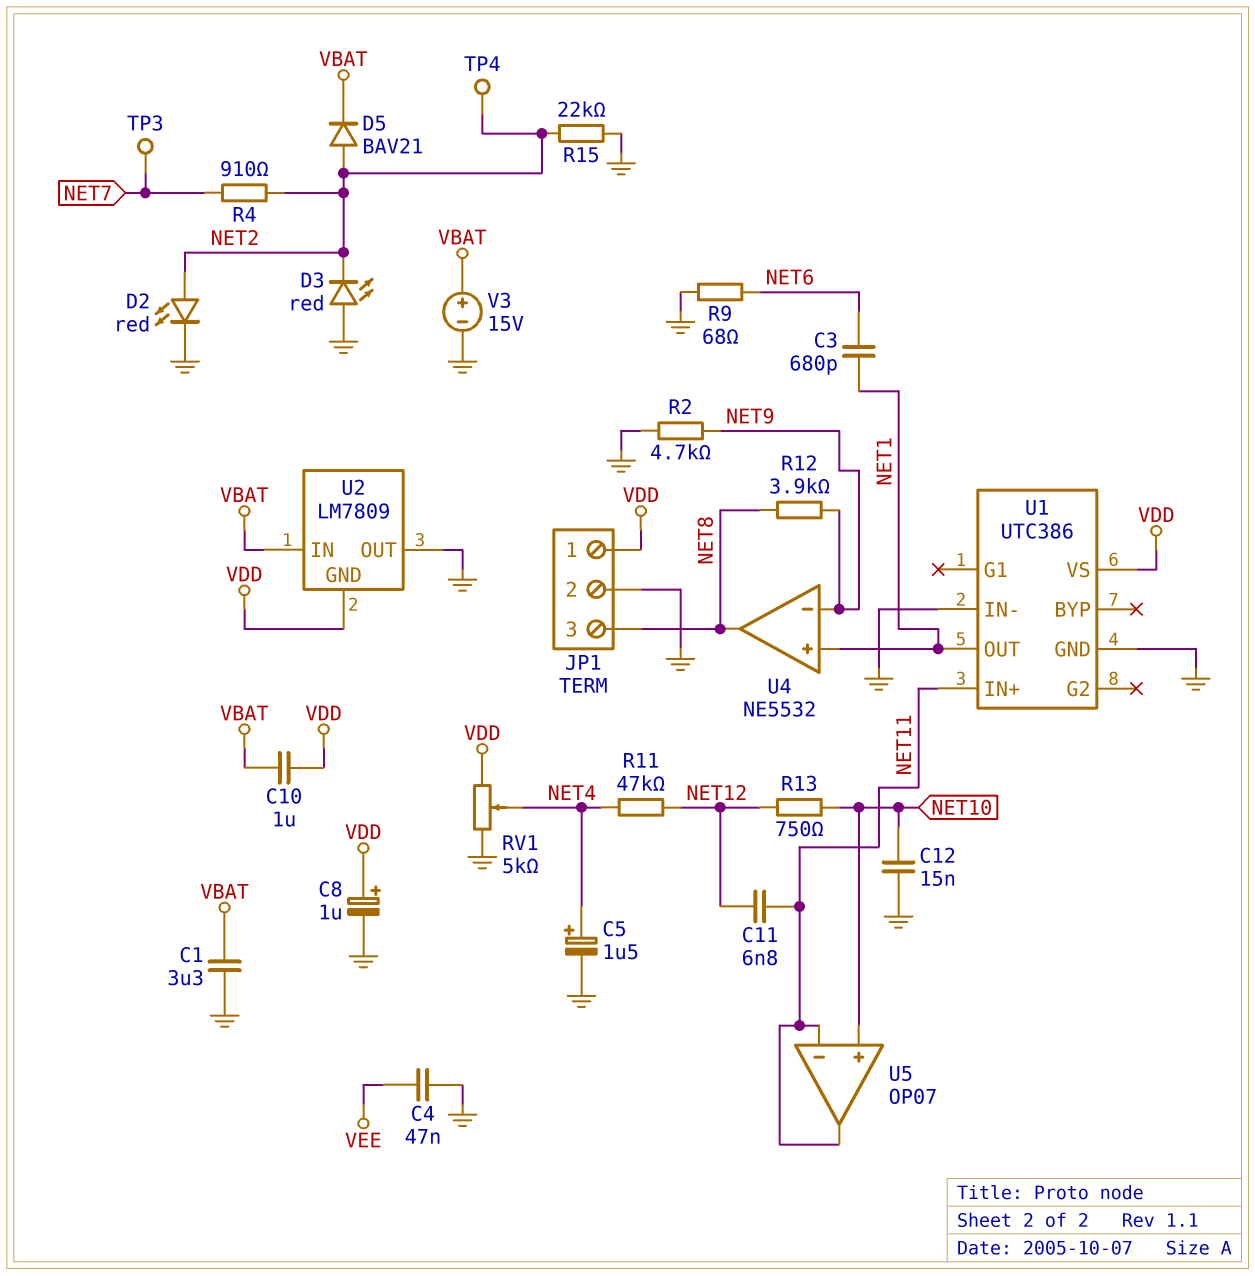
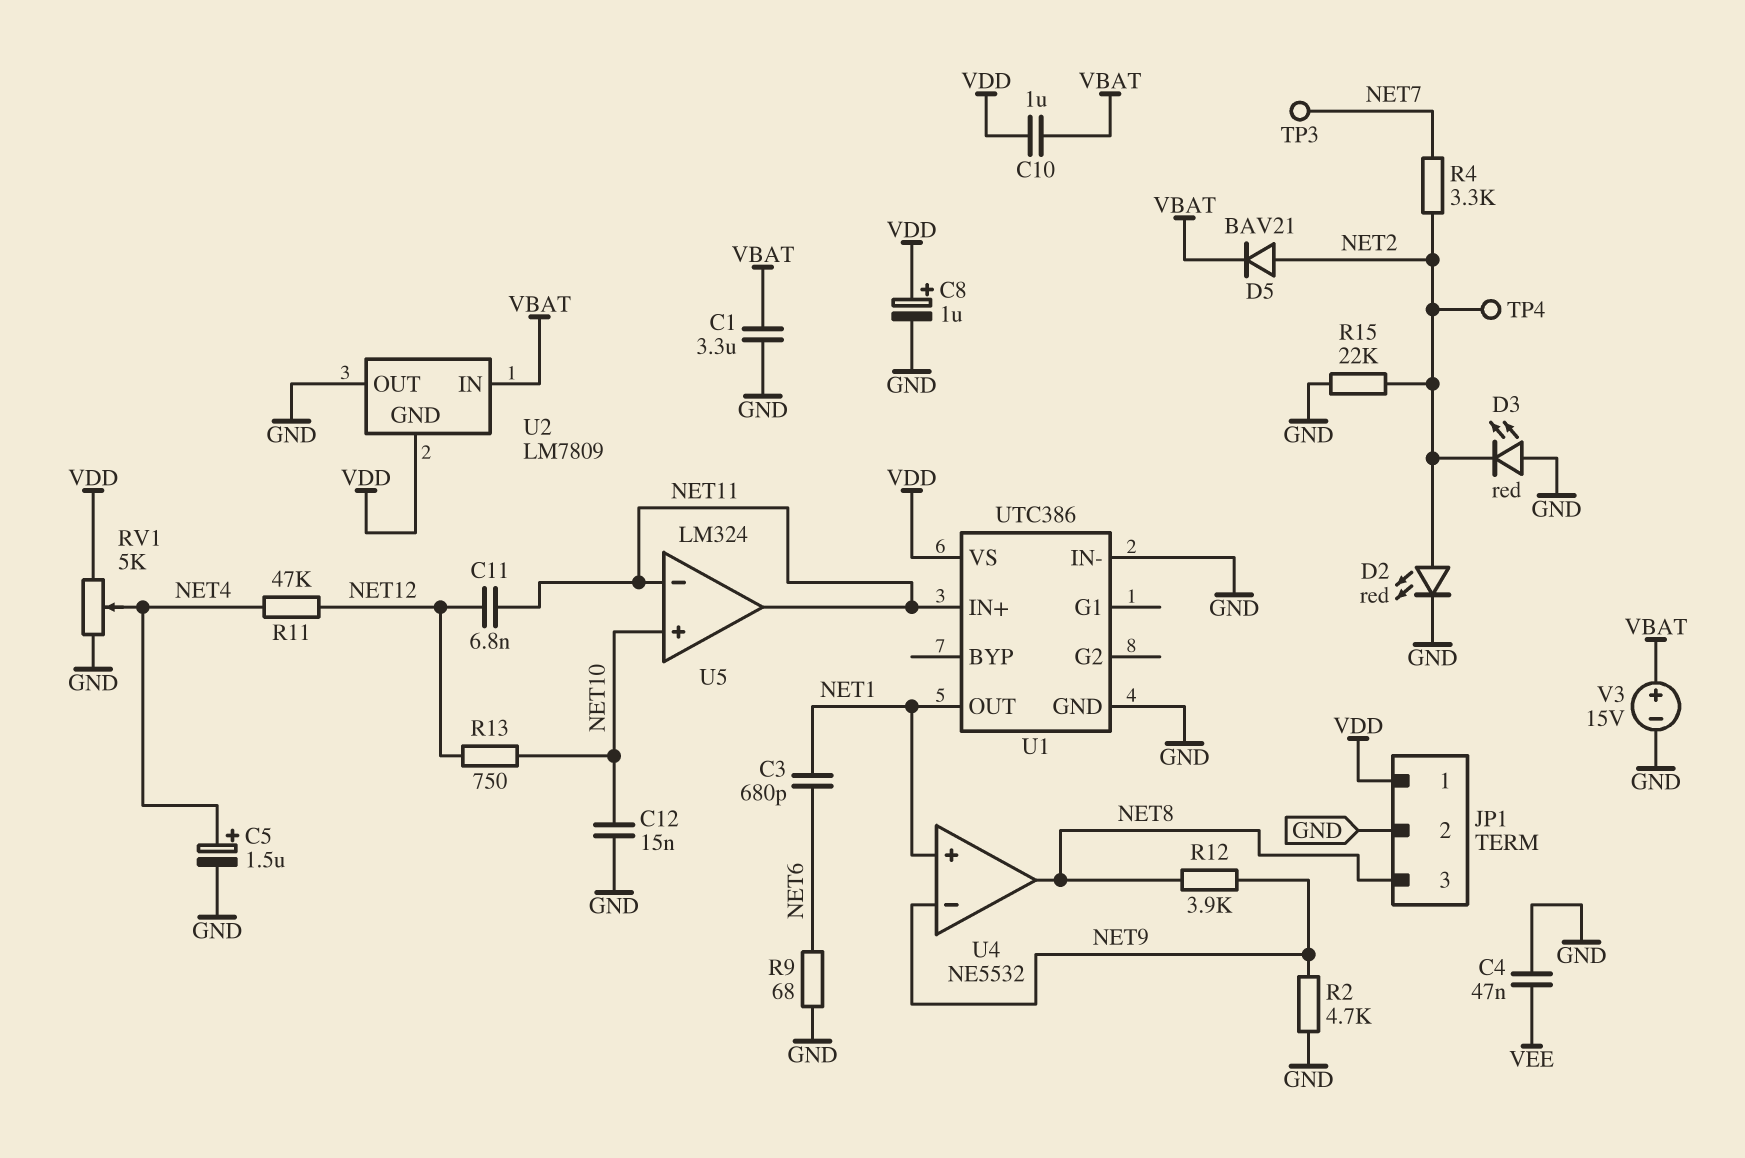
R4: 910 (NET2, NET7) -> 3.3k (NET2, NET7)
U5: OP07 -> LM324

